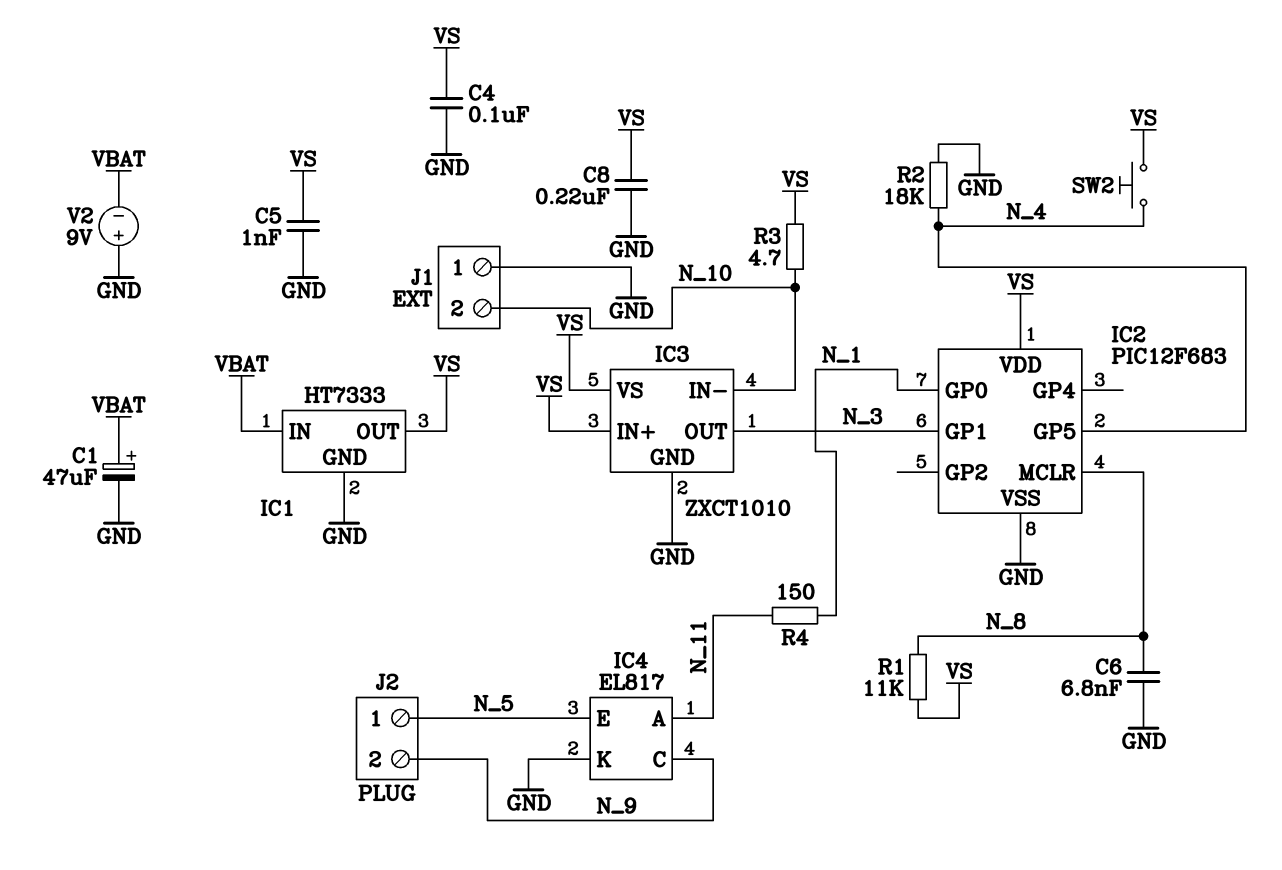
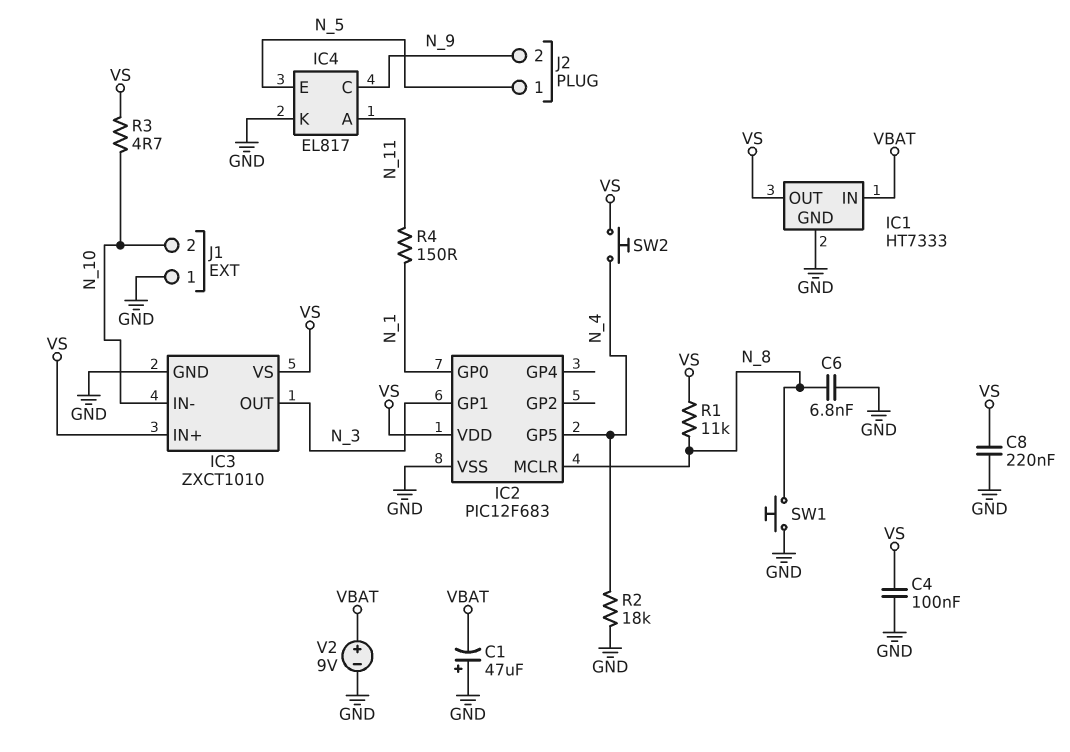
C1: 47uF (plus VBAT, minus GND) -> 47uF (plus GND, minus VBAT)
C5: 1nF (GND, VS) -> none
SW1: none -> button (GND, N_8)
V2: 9V (plus GND, minus VBAT) -> 9V (plus VBAT, minus GND)

